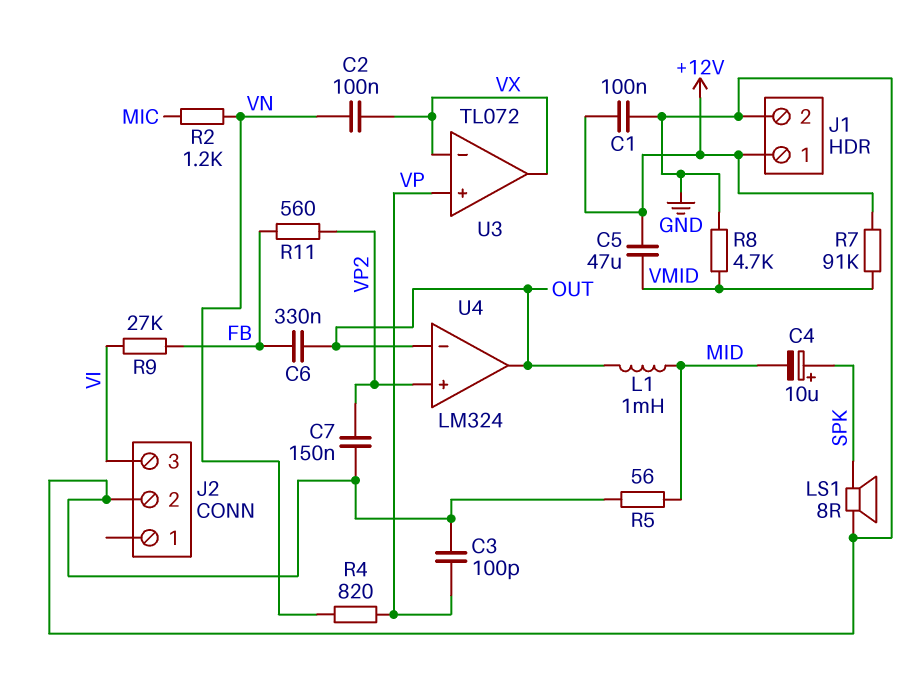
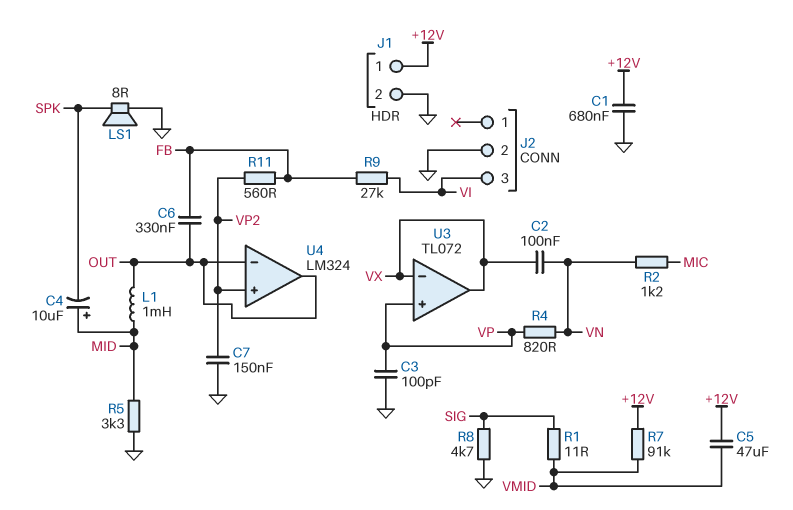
C1: 100nF (+12V, GND) -> 680nF (+12V, GND)
C4: 10uF (plus SPK, minus MID) -> 10uF (plus MID, minus SPK)
R1: none -> 11 (SIG, VMID)
R5: 56 (GND, MID) -> 3.3k (GND, MID)
R8: 4.7k (GND, VMID) -> 4.7k (GND, SIG)

